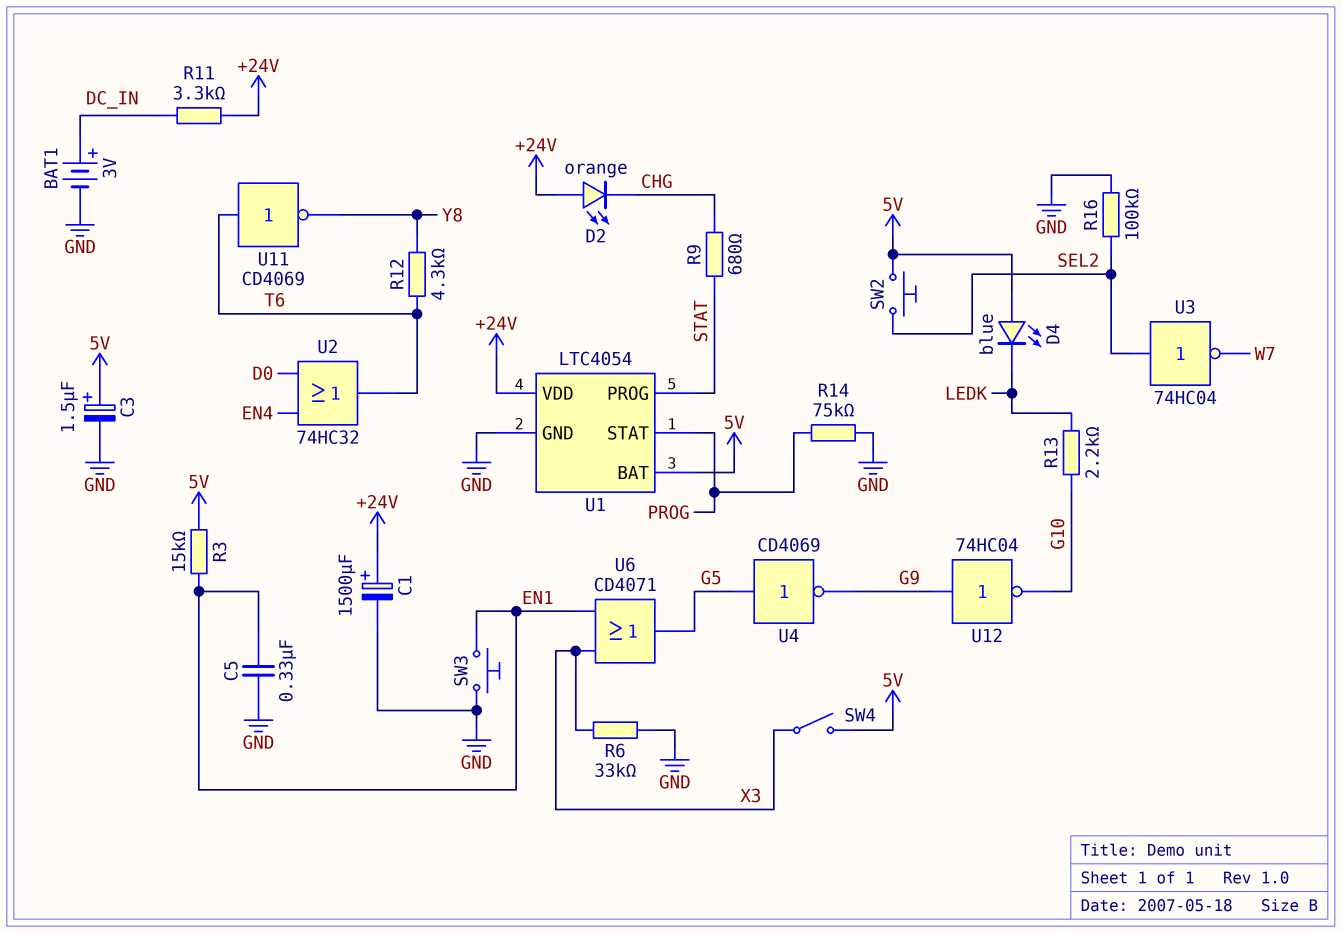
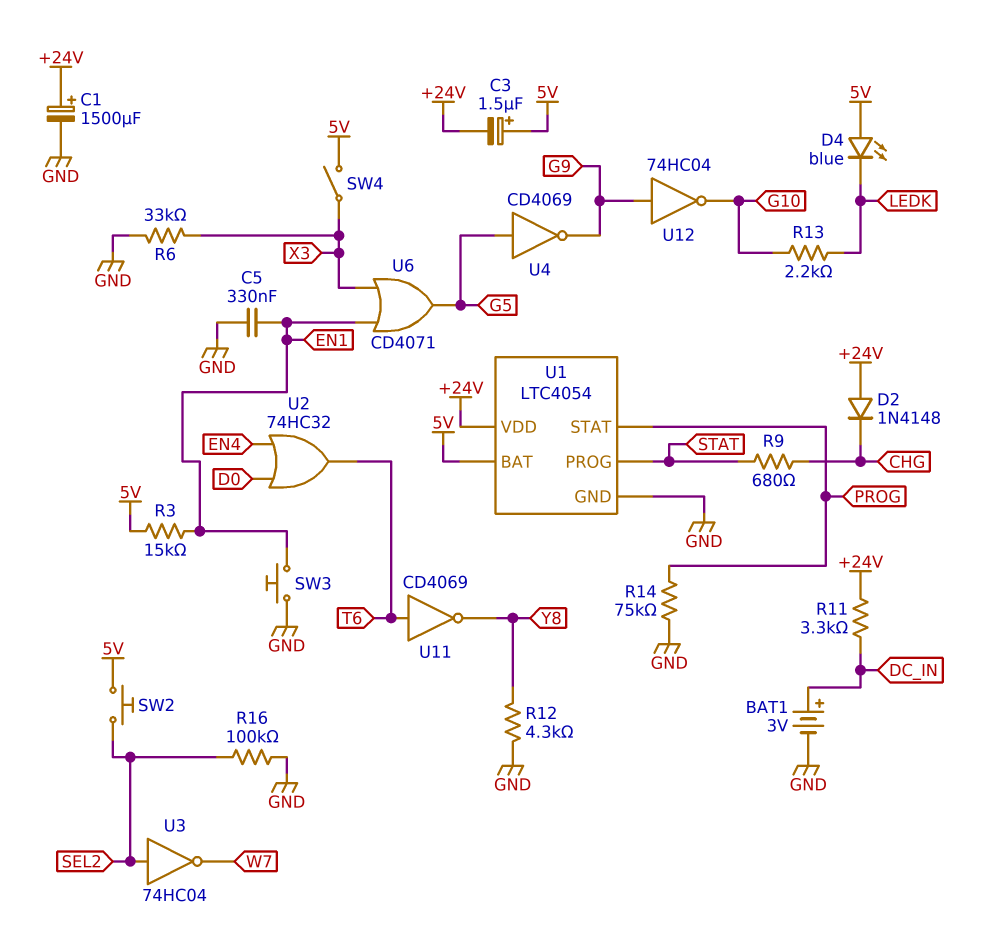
C3: 1.5uF (plus 5V, minus GND) -> 1.5uF (plus 5V, minus +24V)
D2: LED orange (A +24V, K CHG) -> diode 1N4148 (A +24V, K CHG)
R12: 4.3k (T6, Y8) -> 4.3k (GND, Y8)

